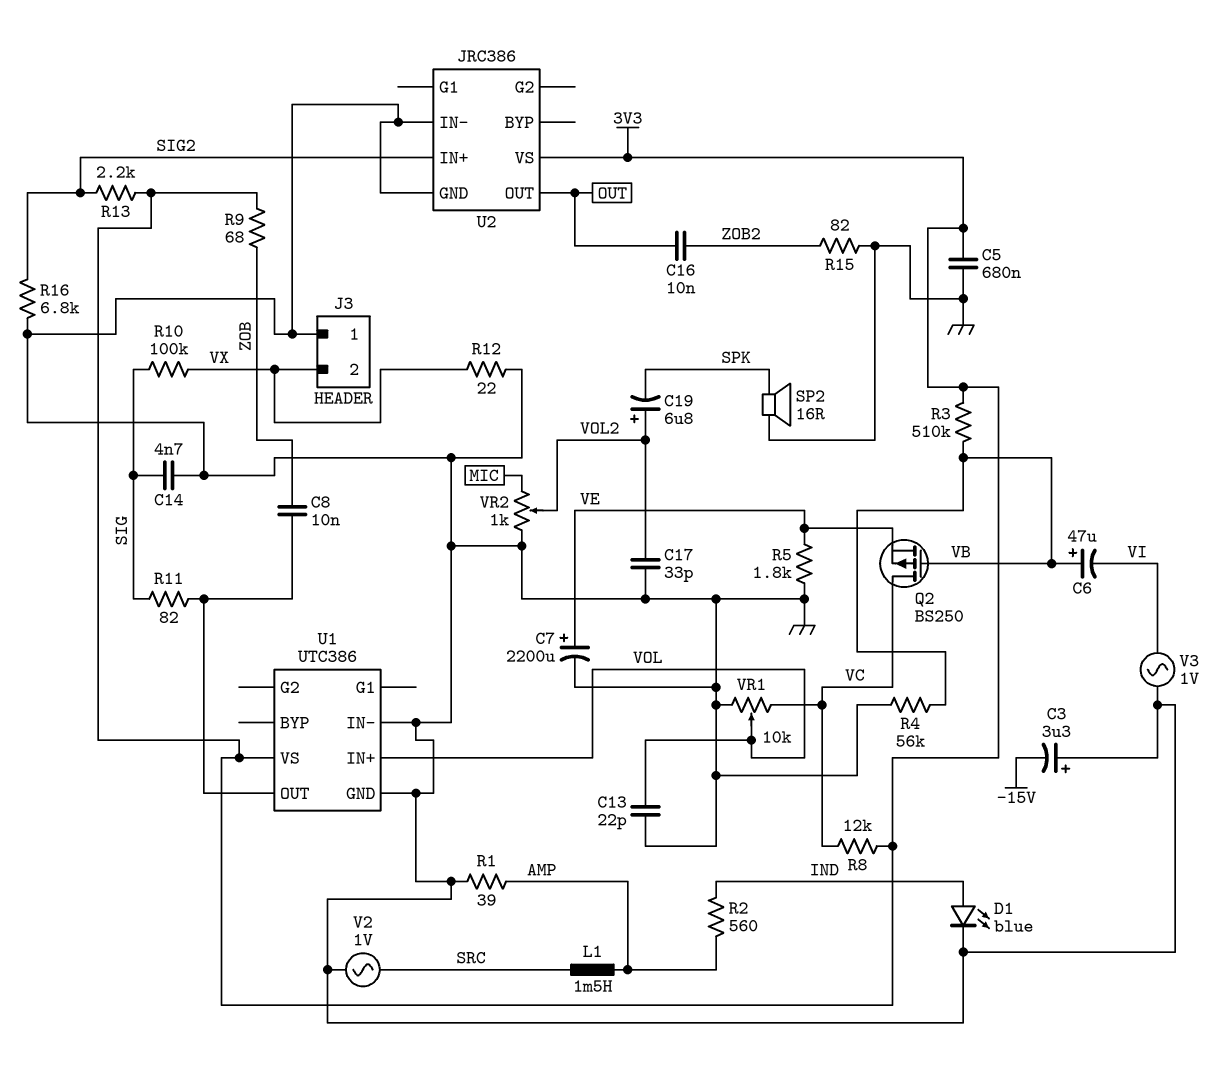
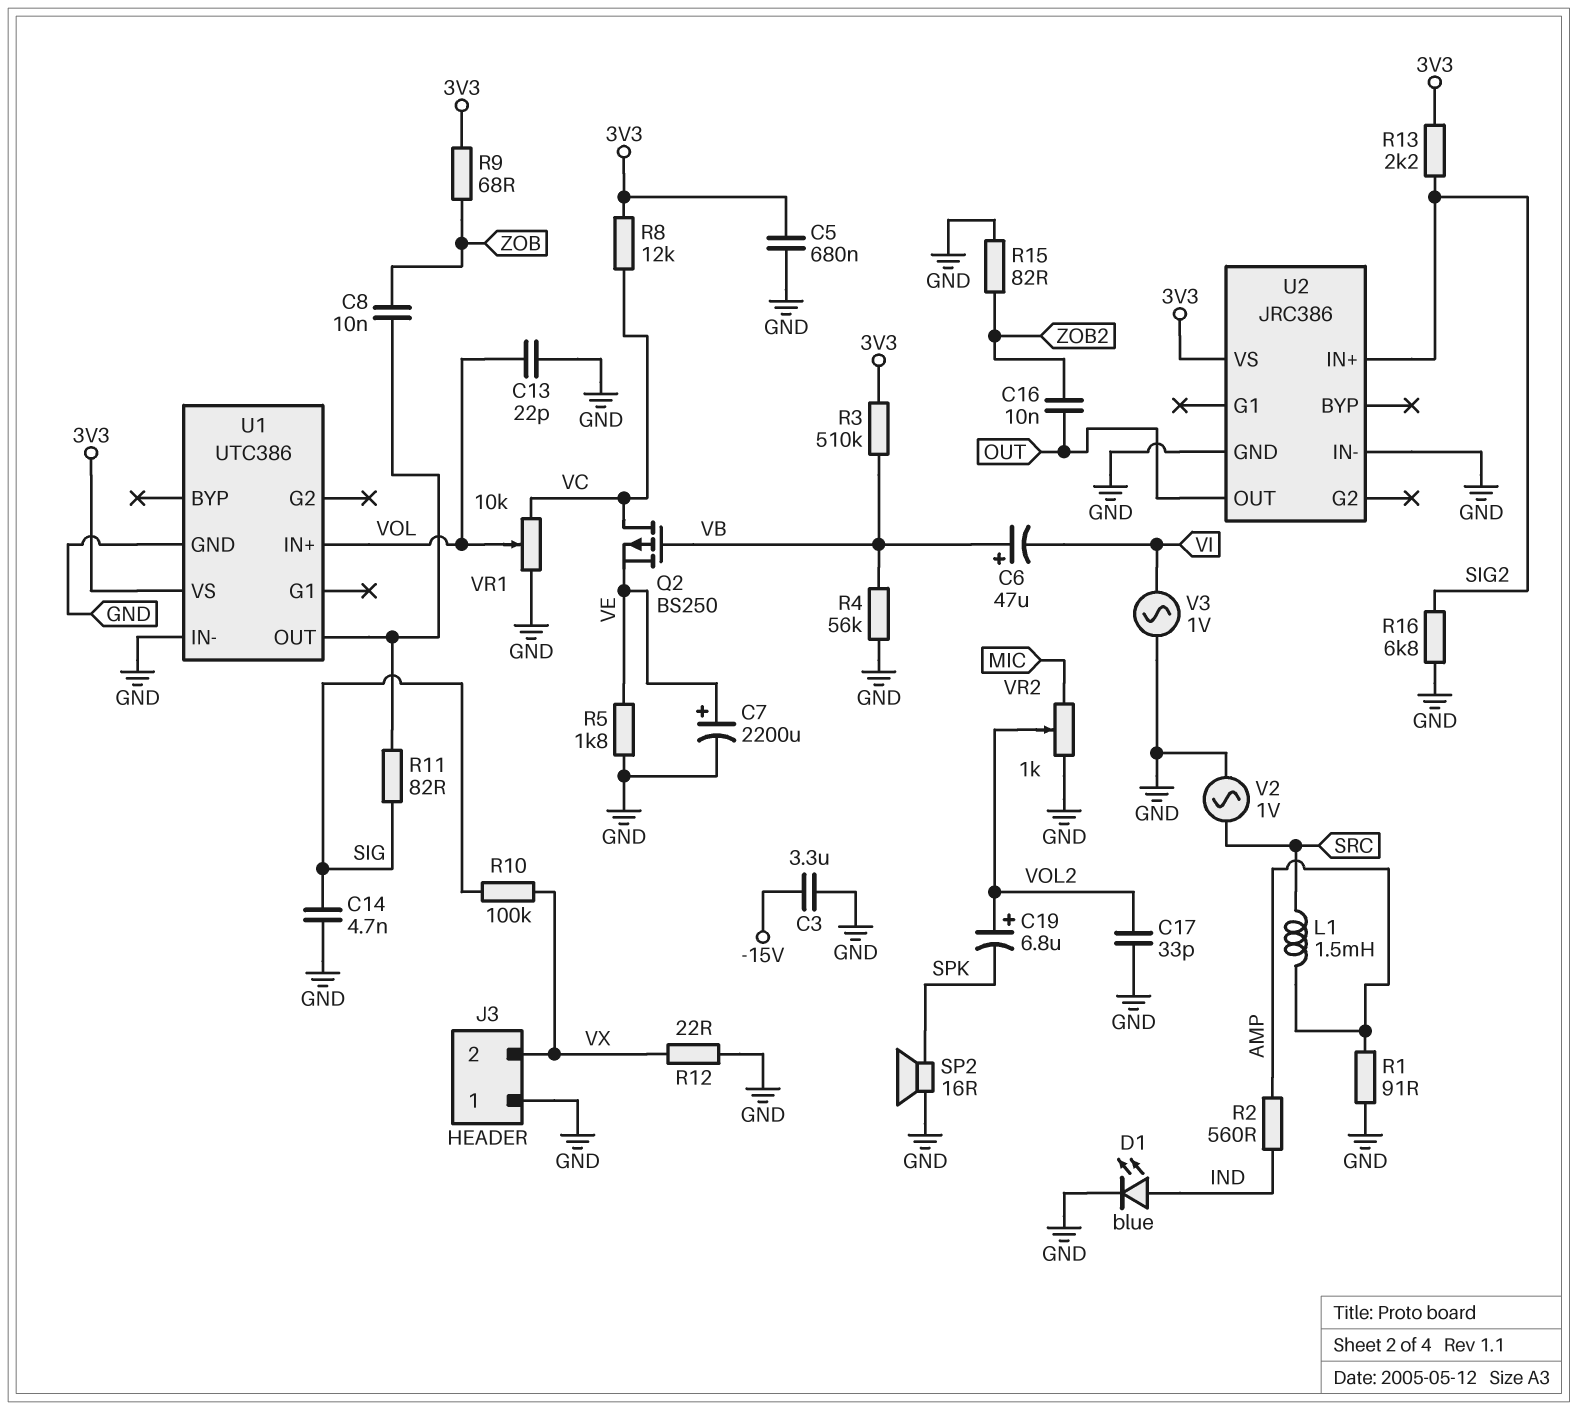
C3: 3.3uF (plus GND, minus -15V) -> 3.3uF (-15V, GND)
R1: 39 (AMP, GND) -> 91 (AMP, GND)

